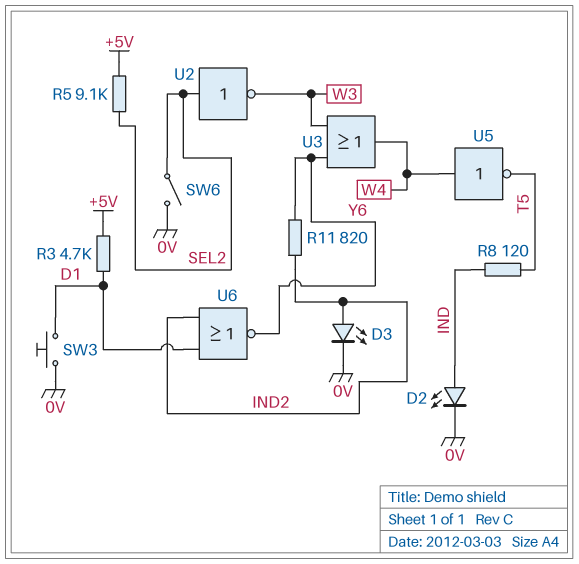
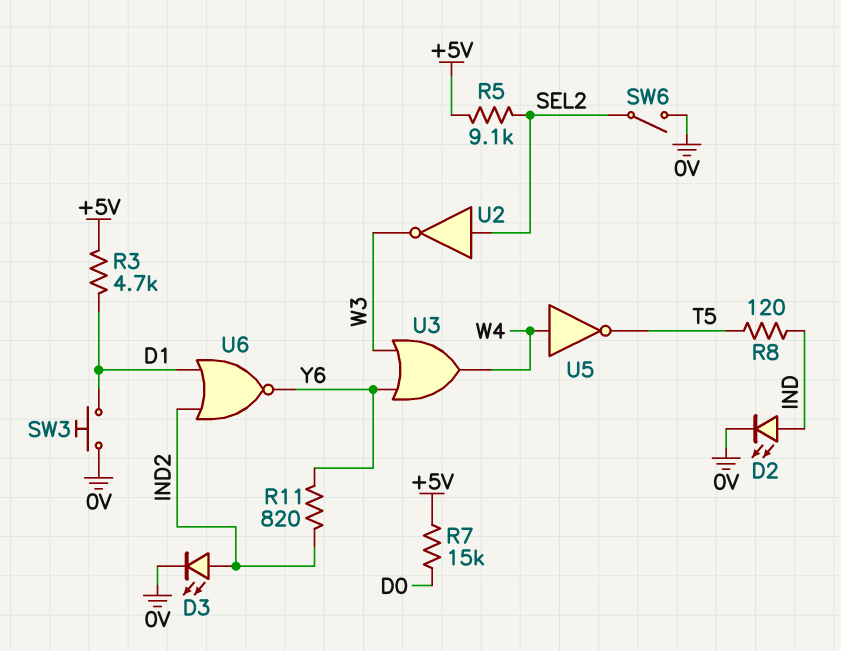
R7: none -> 15k (+5V, D0)

